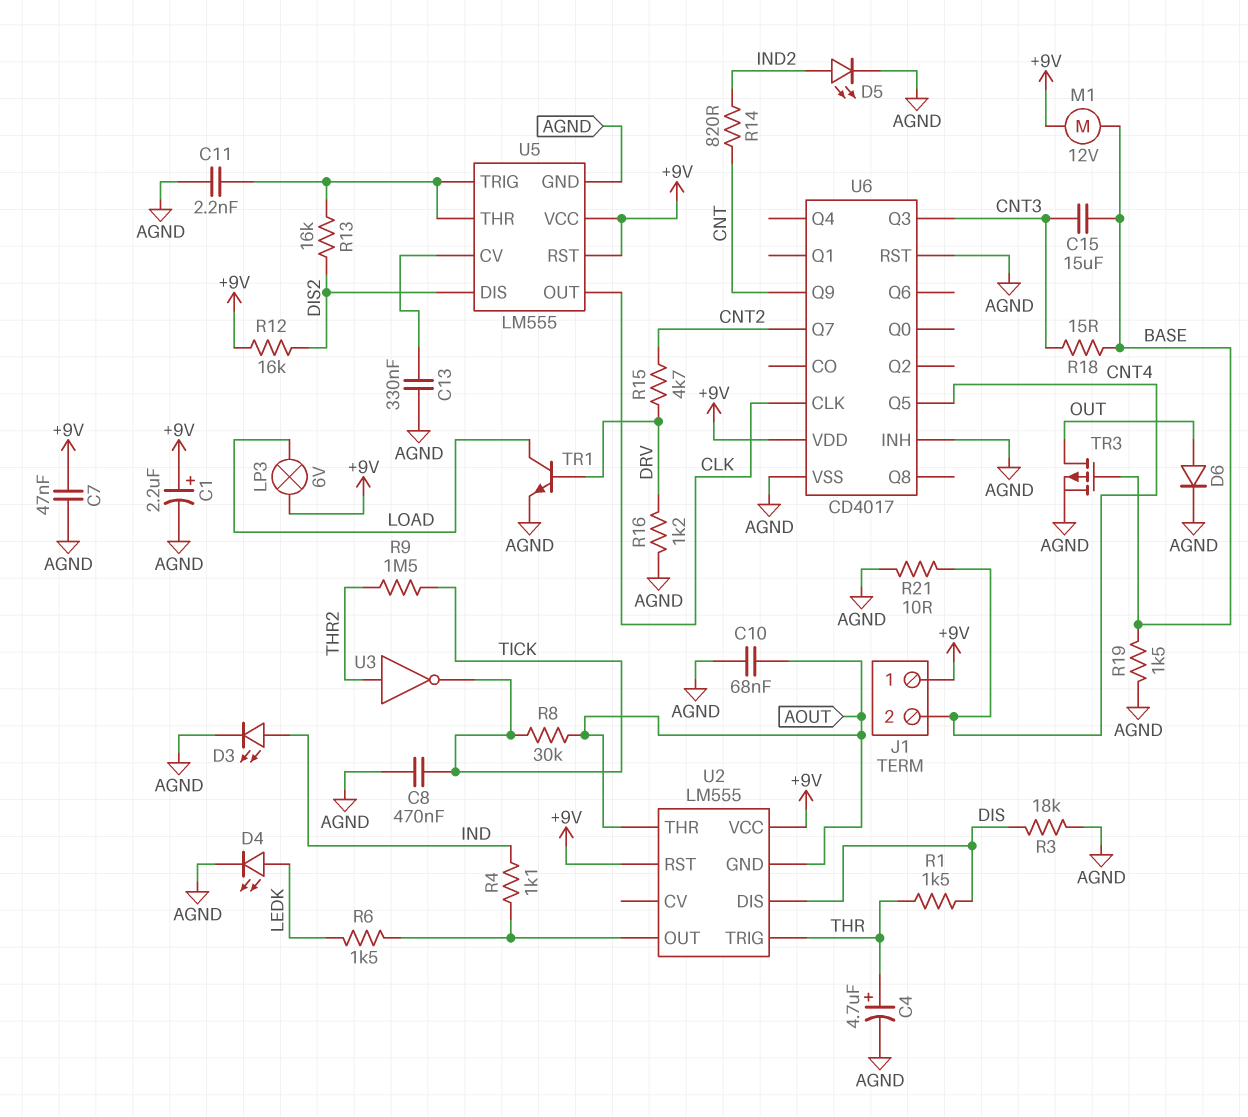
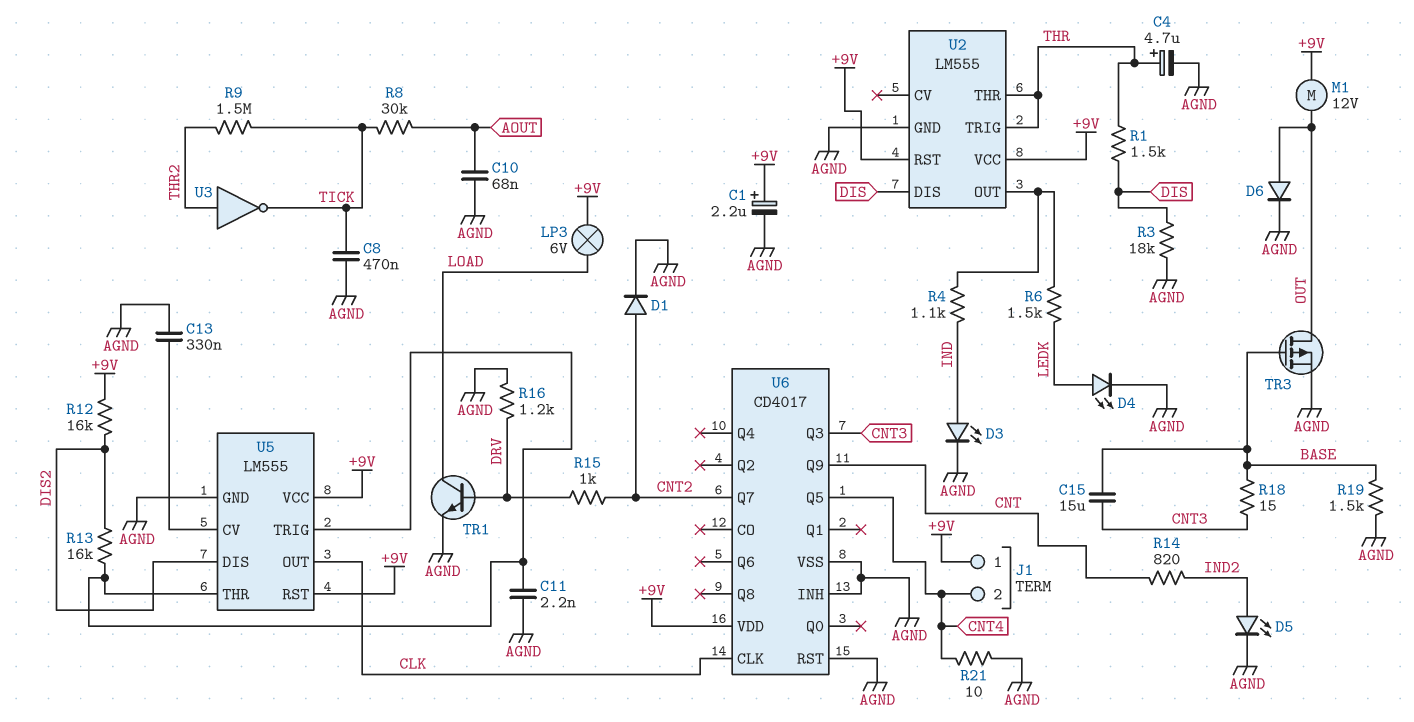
C7: 47nF (+9V, AGND) -> none
D1: none -> diode (A CNT2, K AGND)
M1: motor 12V (+9V, BASE) -> motor 12V (+9V, OUT)
R15: 4.7k (CNT2, DRV) -> 1k (CNT2, DRV)
U2 pin GND: AOUT -> AGND
U2 pin THR: AOUT -> THR

